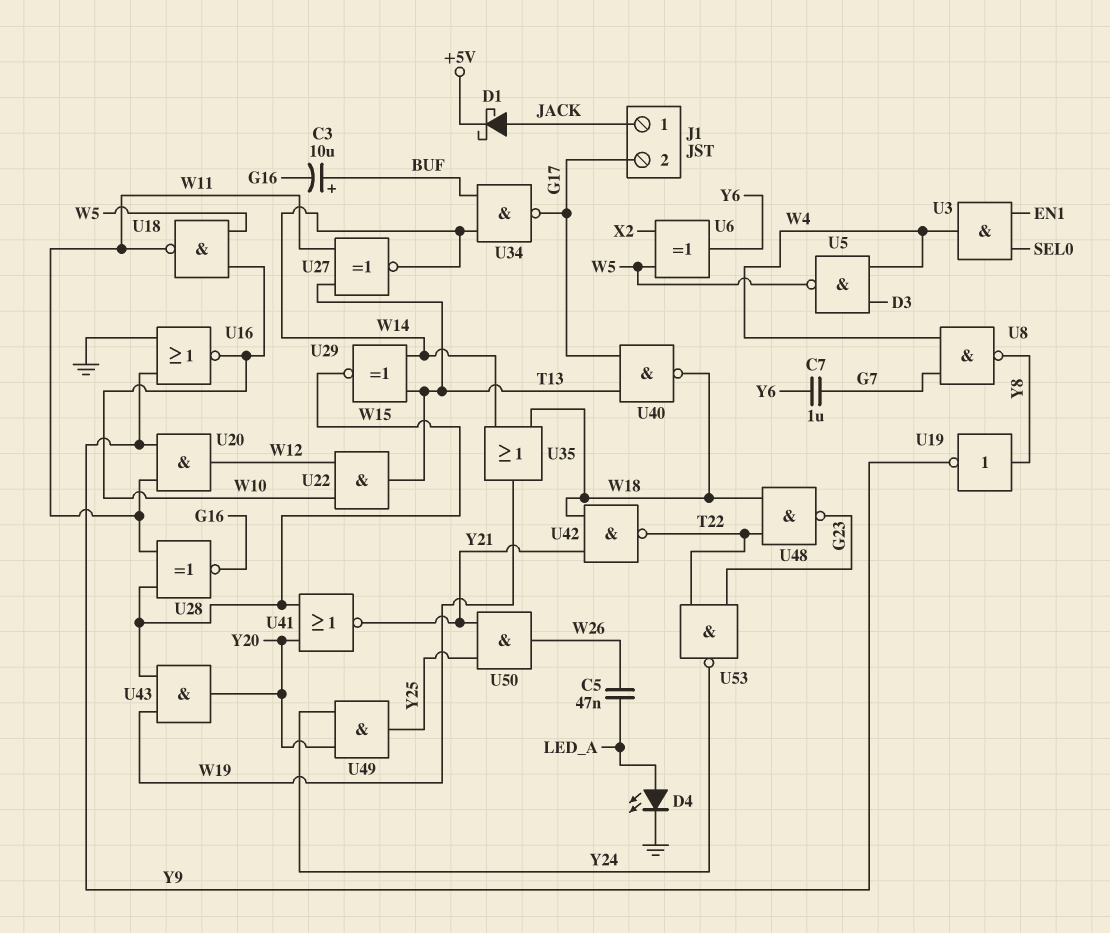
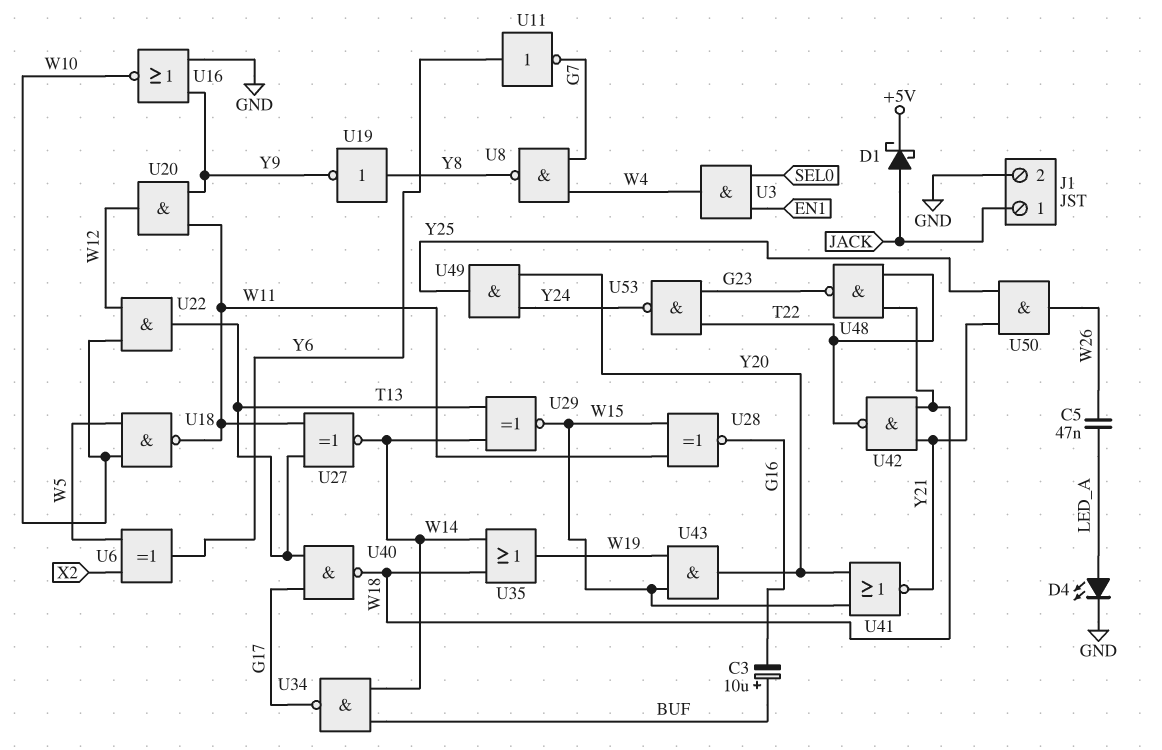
C7: 1uF (G7, Y6) -> none
J1 pin 2: G17 -> GND
U5: NAND (in D3, in W4, out W5) -> none
U11: none -> NOT (in Y6, out G7)

